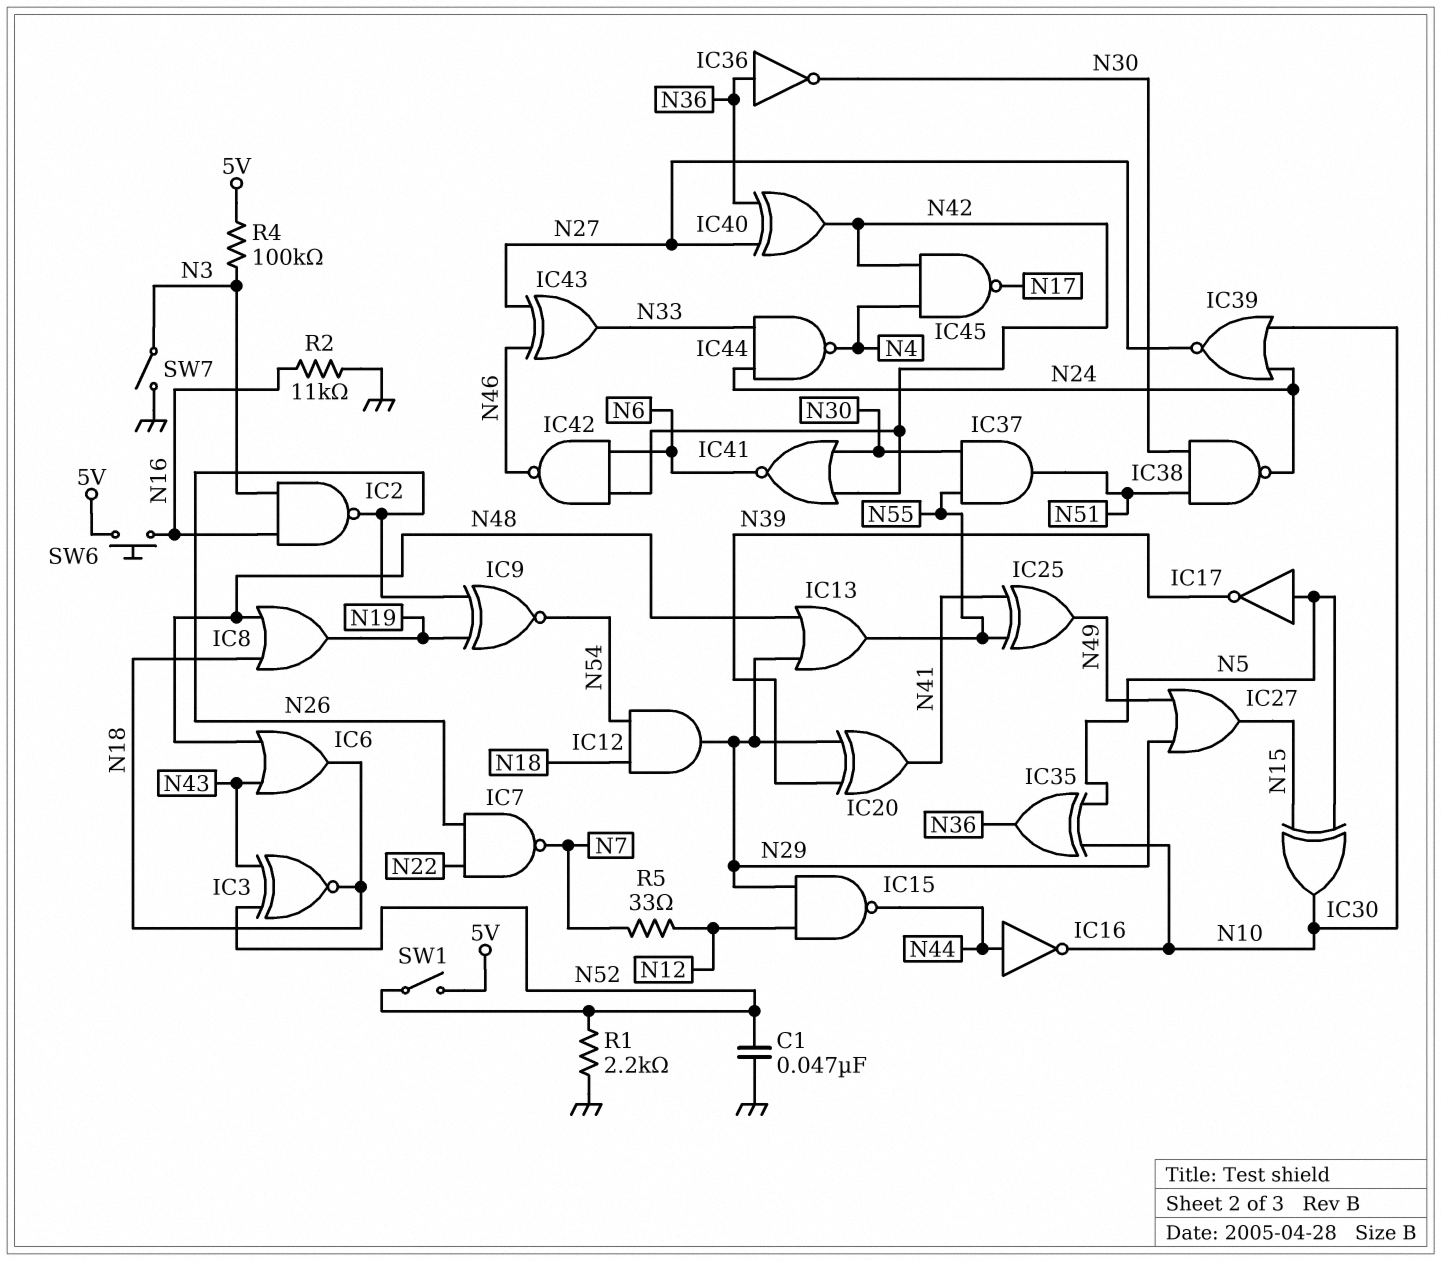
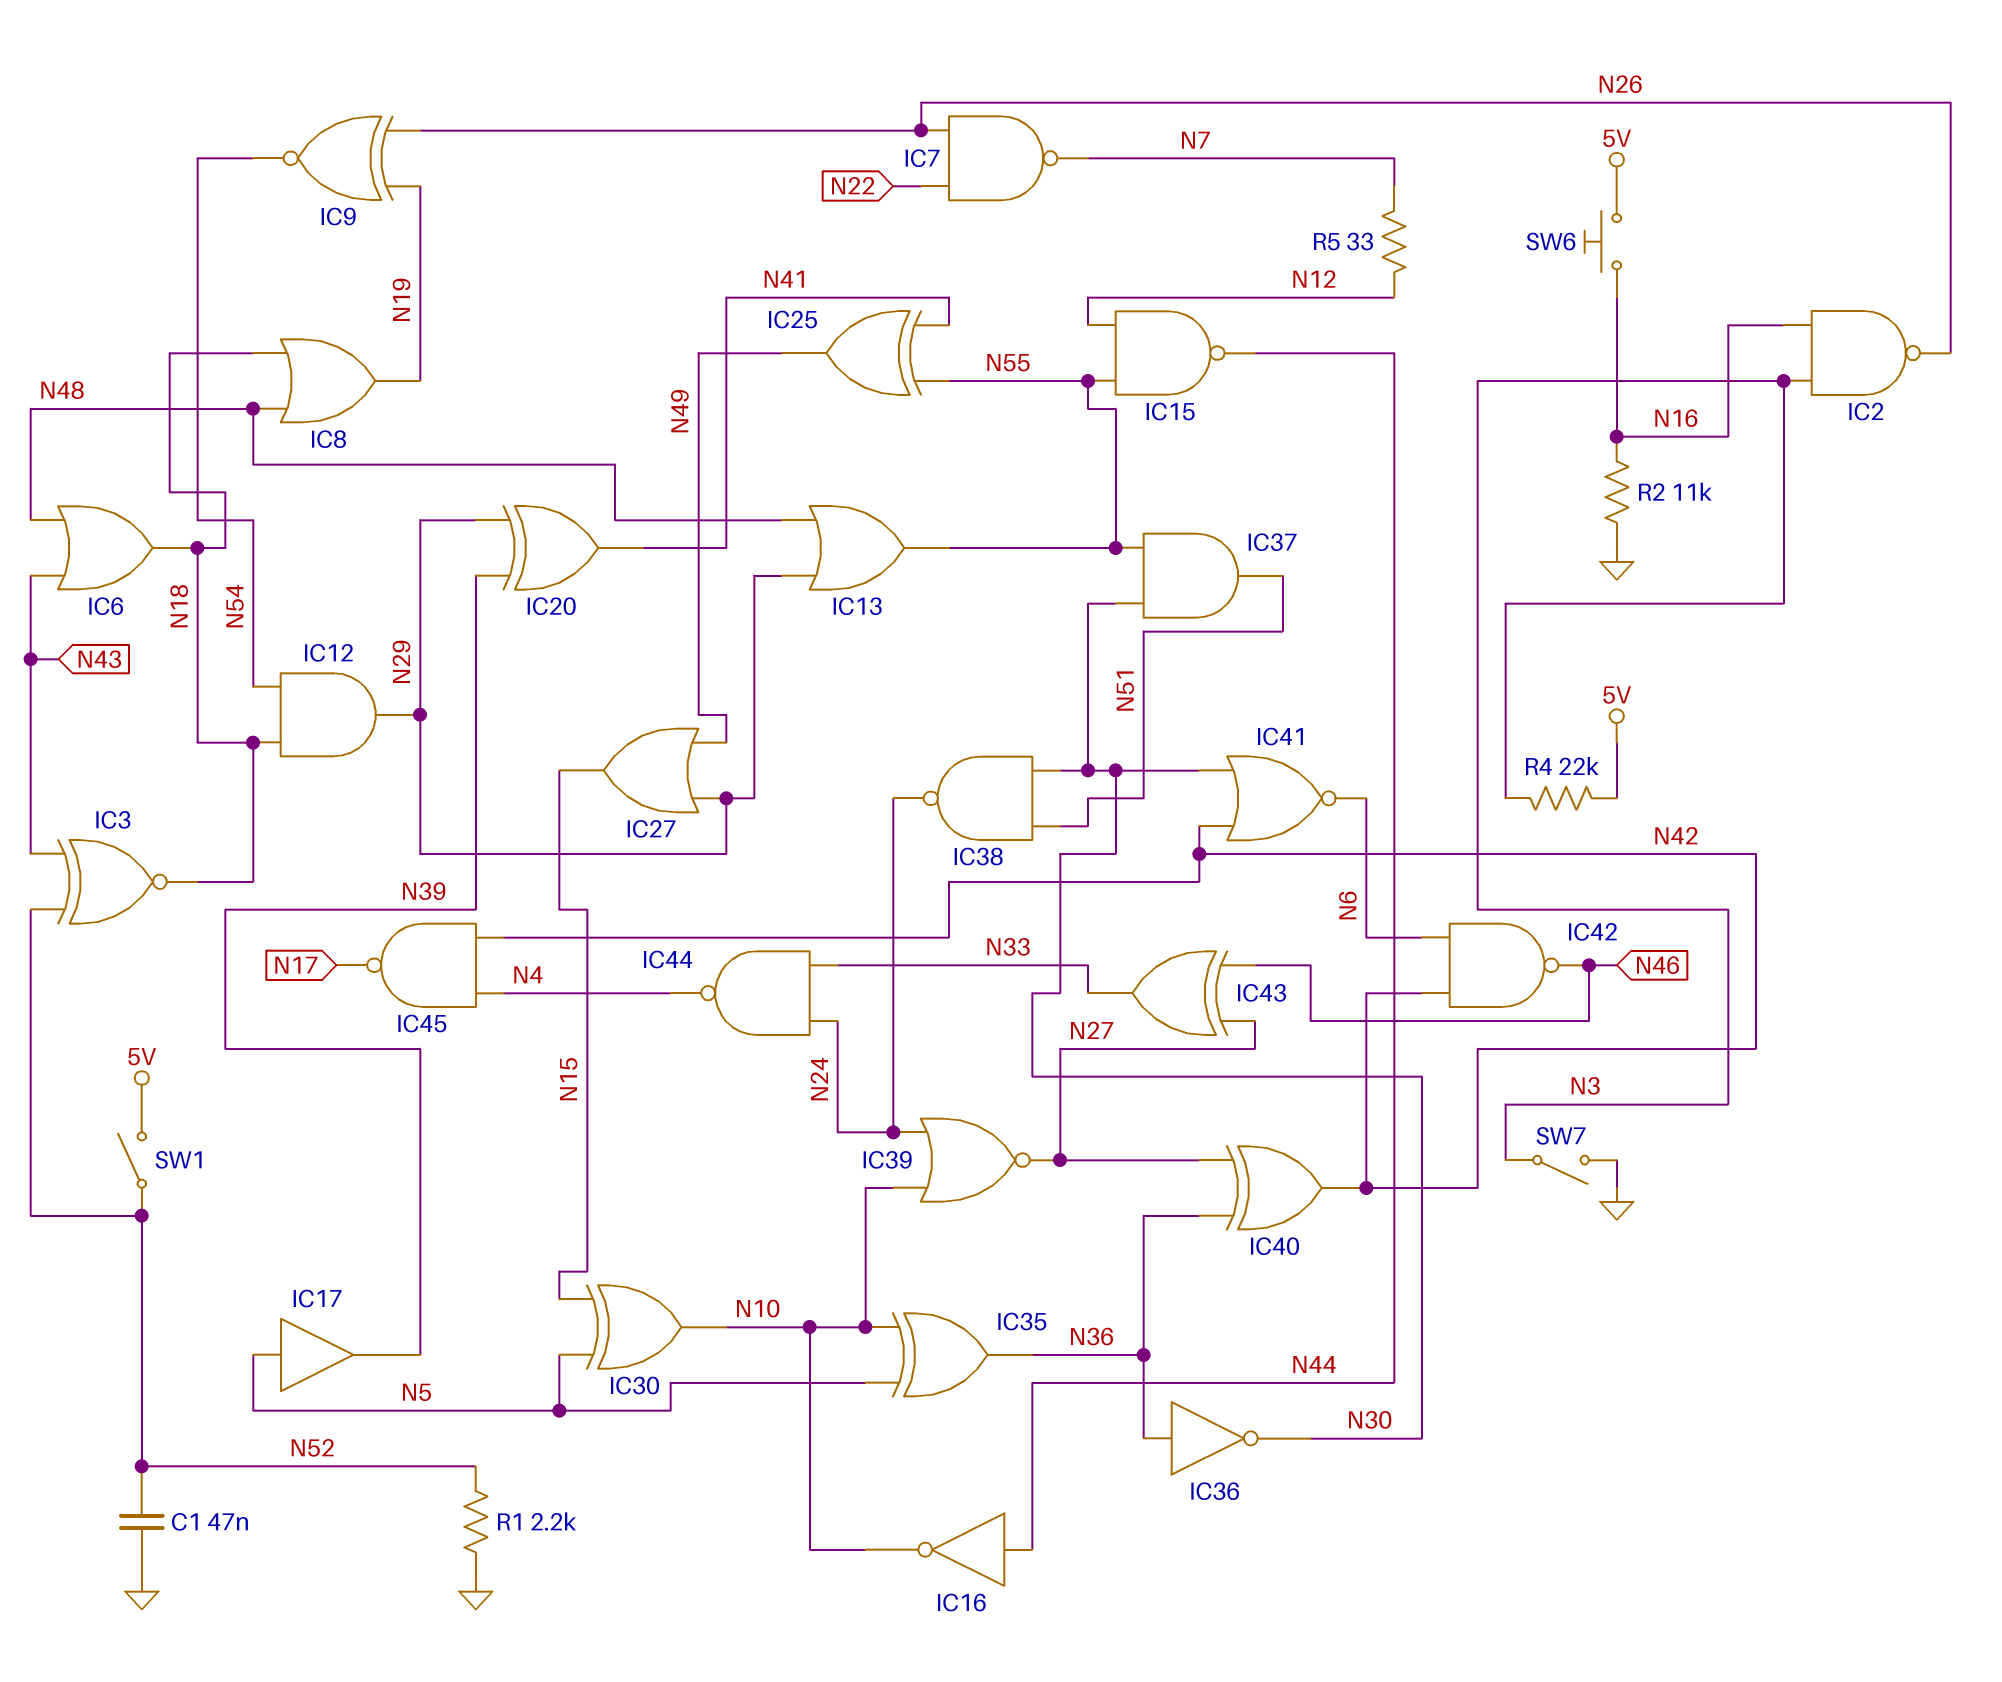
IC15: NAND (in N12, in N29, out N44) -> NAND (in N12, in N55, out N44)
IC17: NOT (in N5, out N39) -> buffer (in N5, out N39)
R4: 100k (5V, N3) -> 22k (5V, N3)

